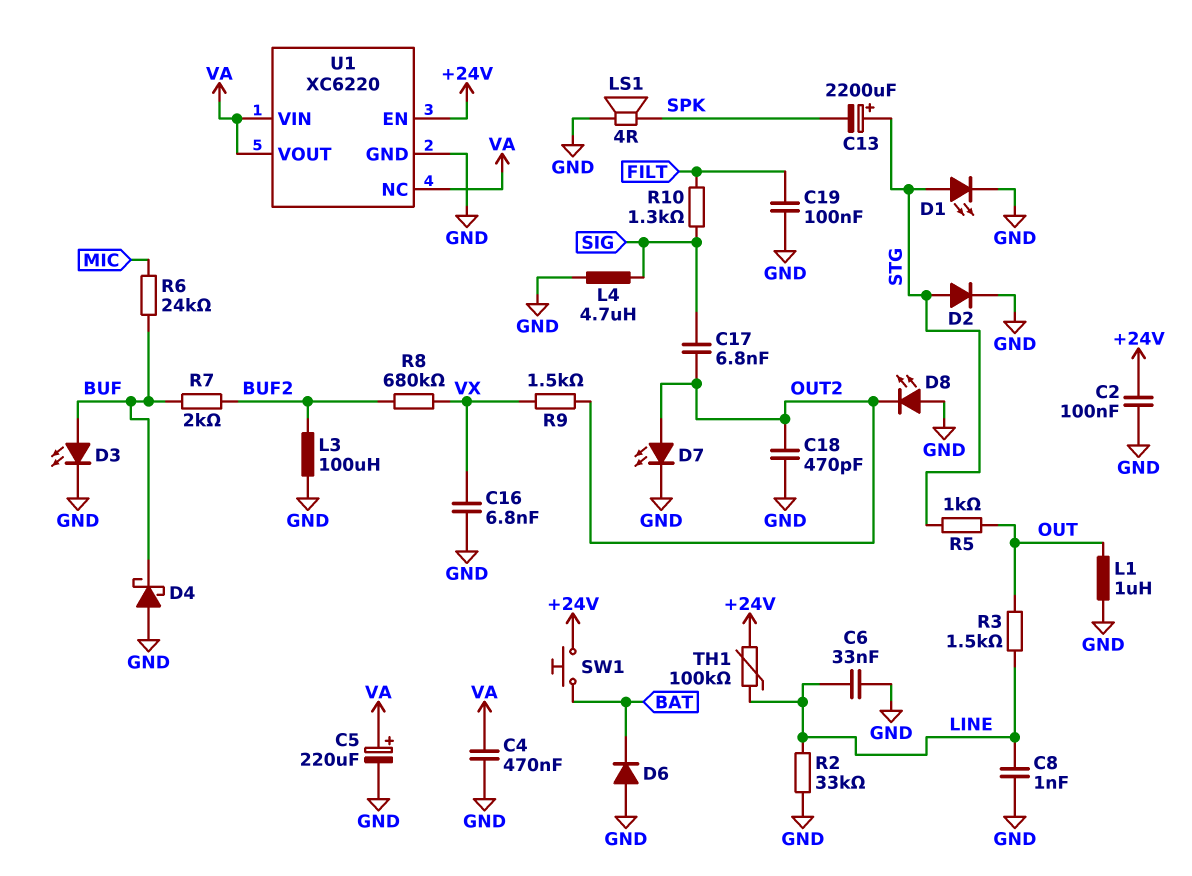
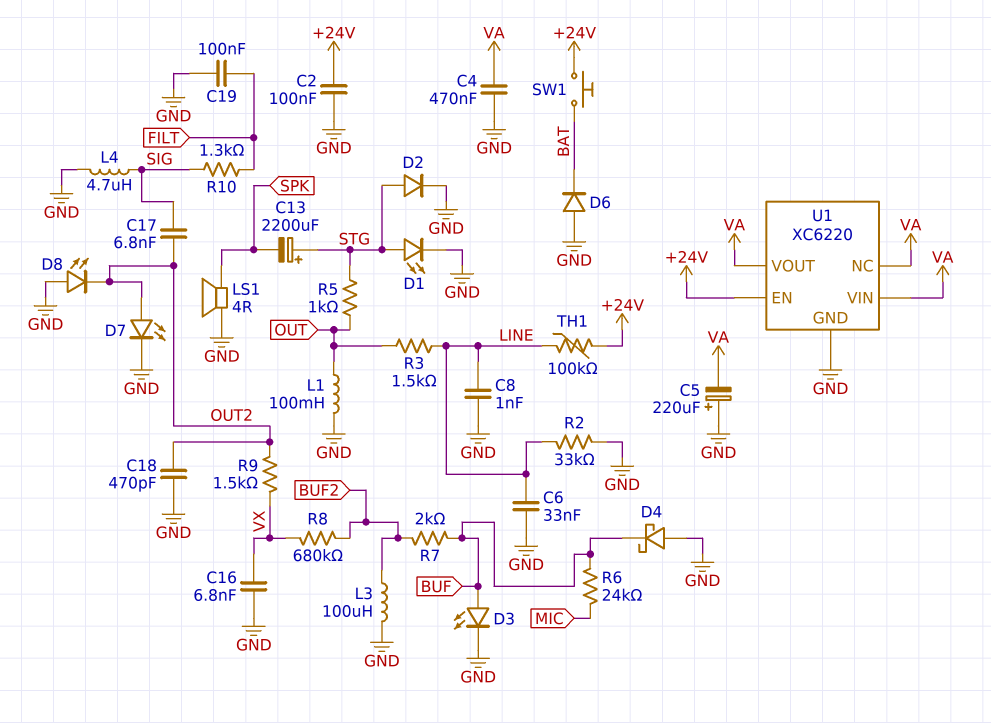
C5: 220uF (plus VA, minus GND) -> 220uF (plus GND, minus VA)
L1: 1uH (GND, OUT) -> 100mH (GND, OUT)

